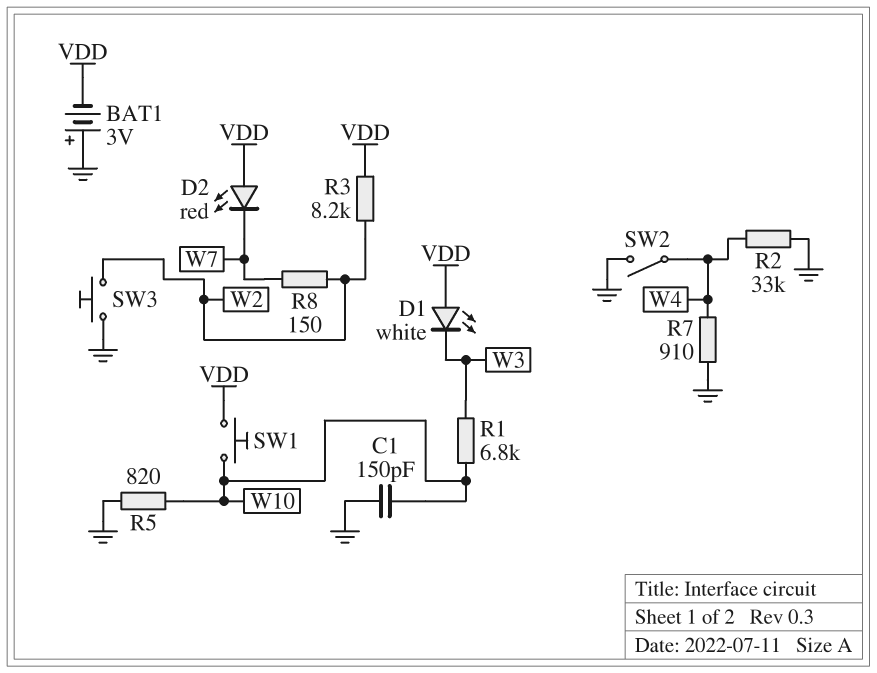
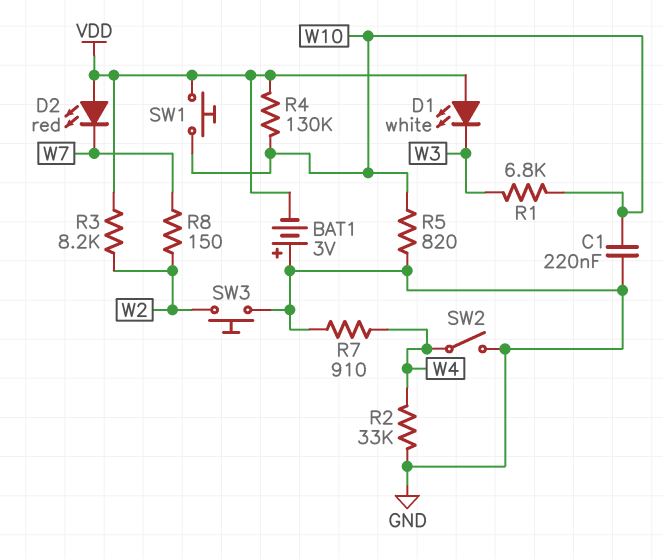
C1: 150pF (GND, W10) -> 220nF (GND, W10)
R4: none -> 130k (VDD, W10)

